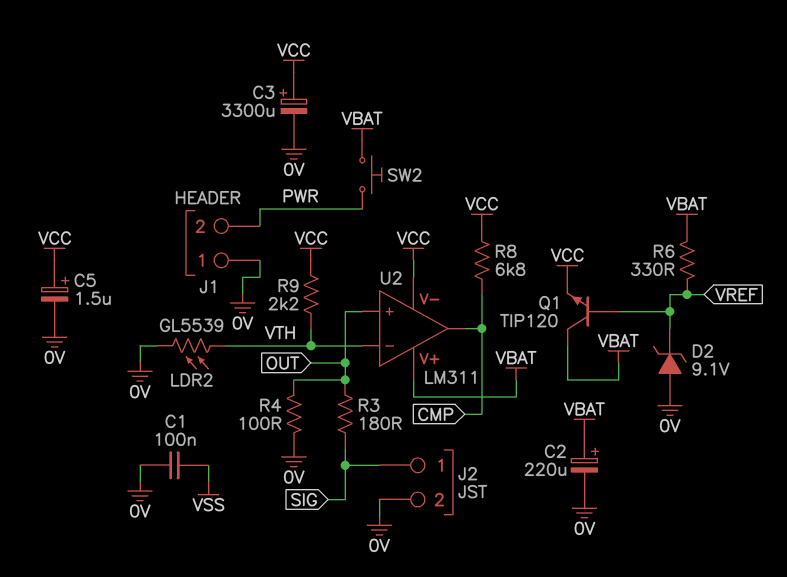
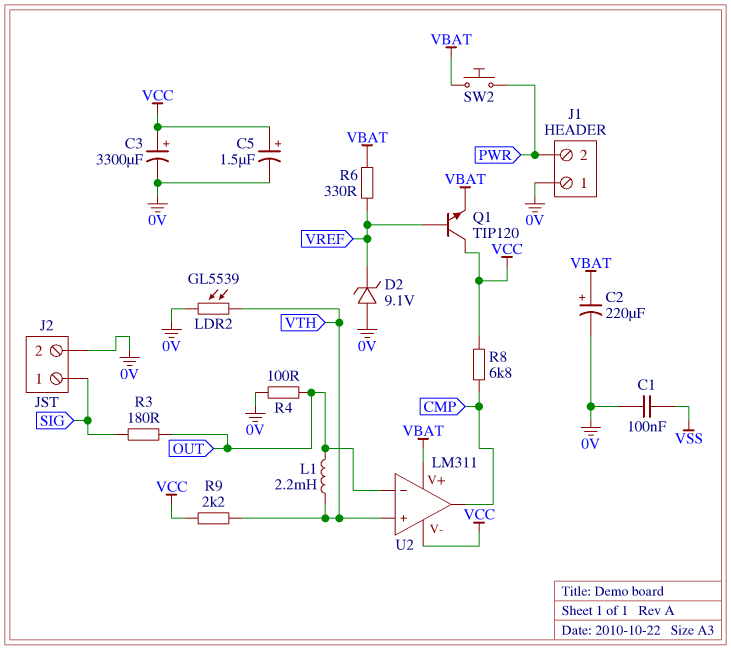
L1: none -> 2.2mH (OUT, VTH)
Q1: NPN TIP120 (B VREF, C VBAT, E VCC) -> NPN TIP120 (B VREF, C VCC, E VBAT)
U2 pin in+: OUT -> VTH
U2 pin in-: VTH -> OUT

